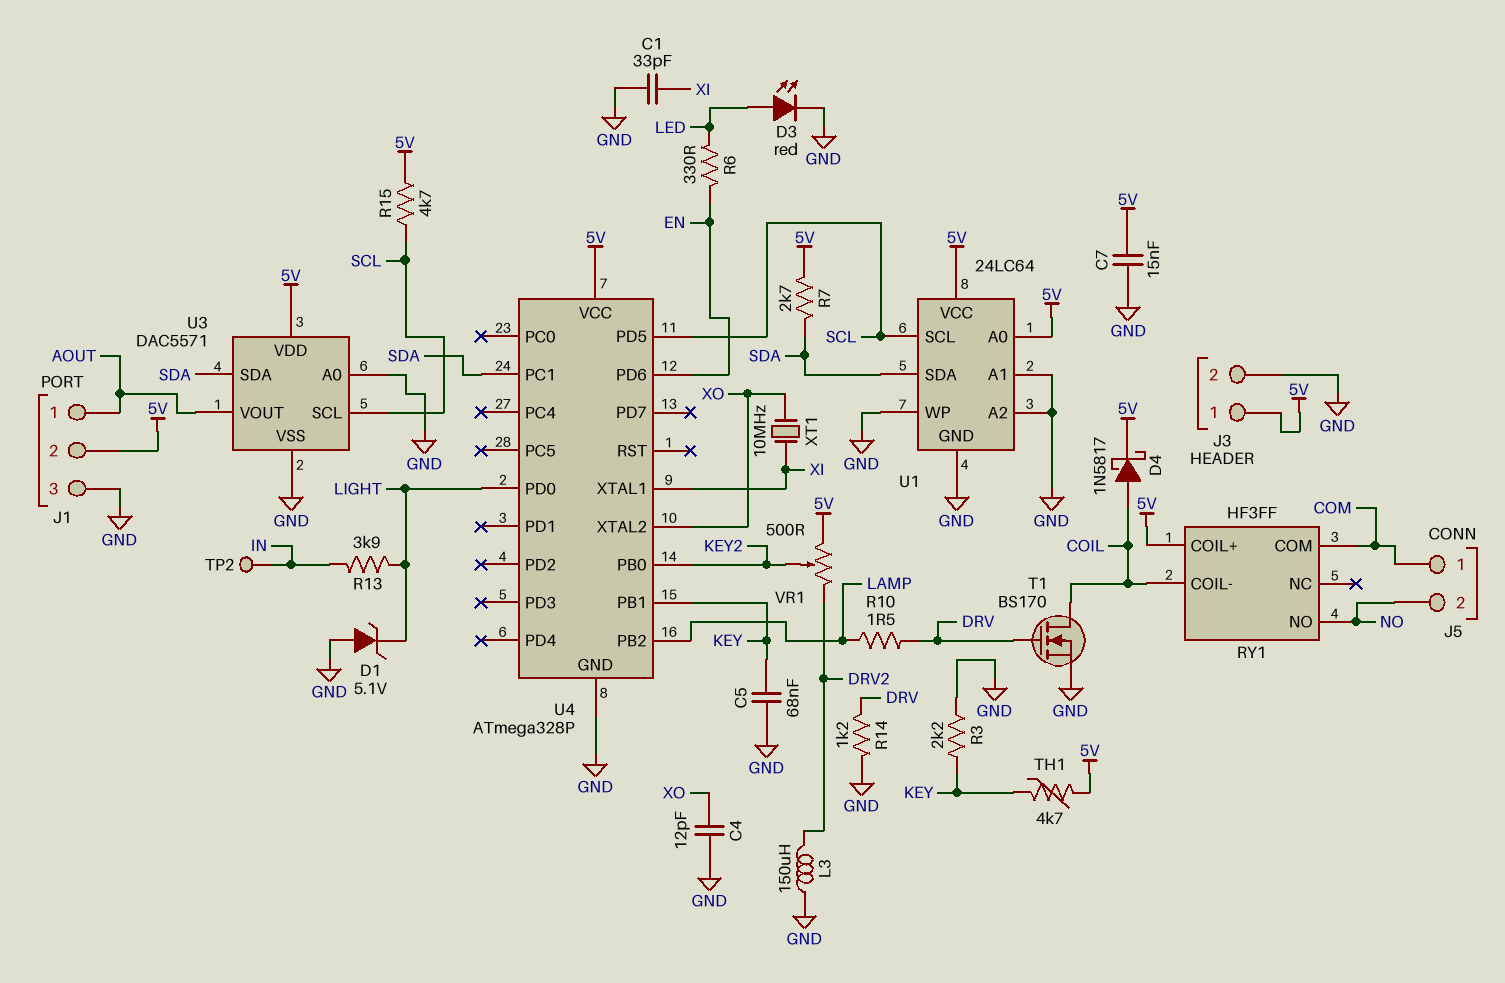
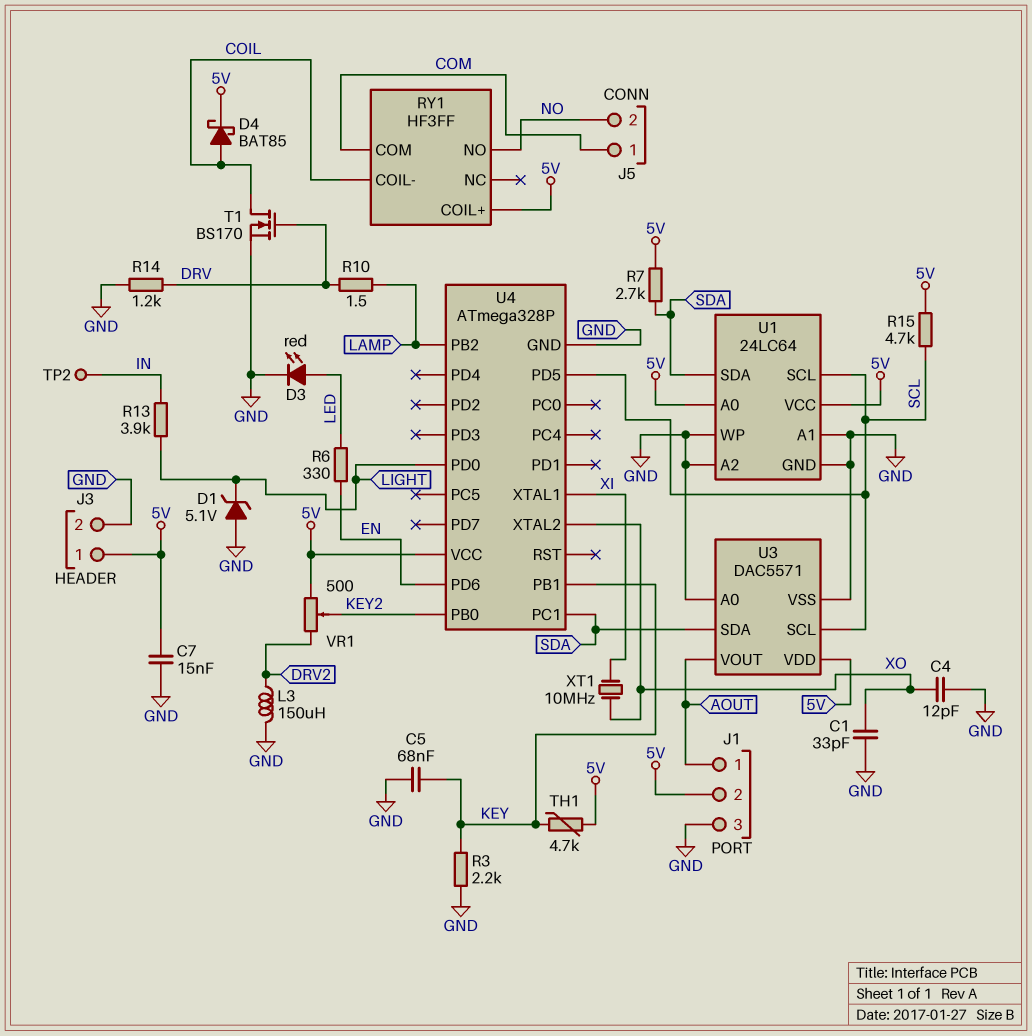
C1: 33pF (GND, XI) -> 33pF (GND, XO)
D4: schottky 1N5817 (A COIL, K 5V) -> schottky BAT85 (A COIL, K 5V)

